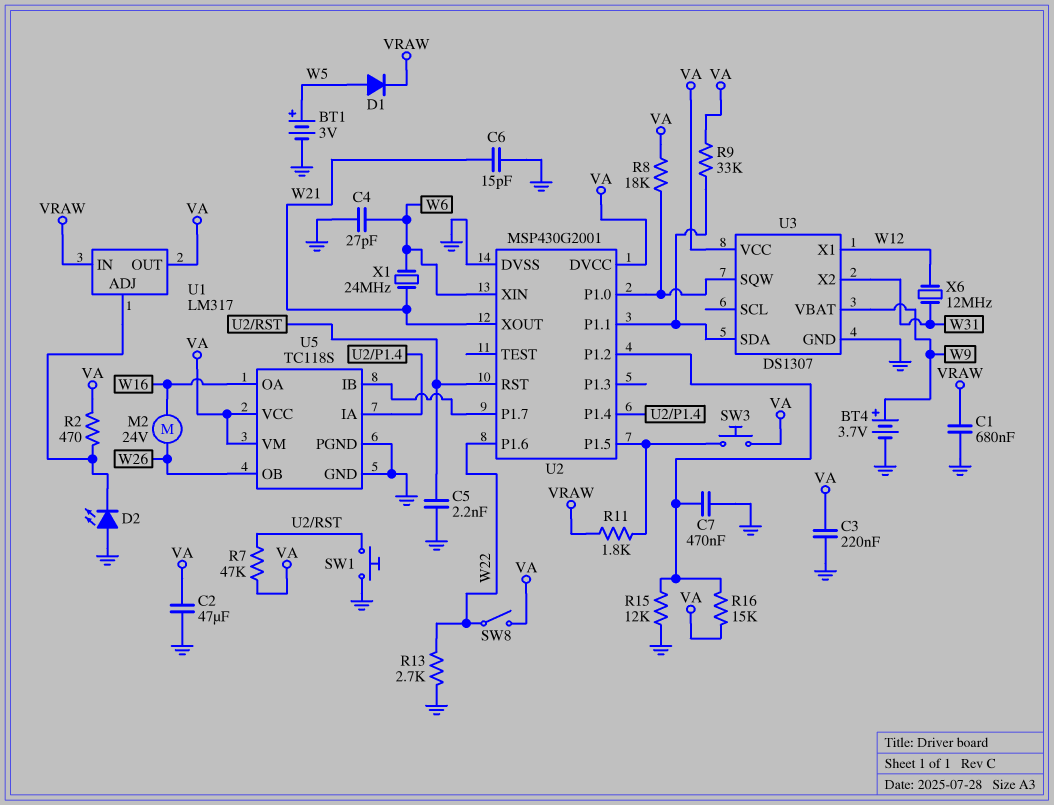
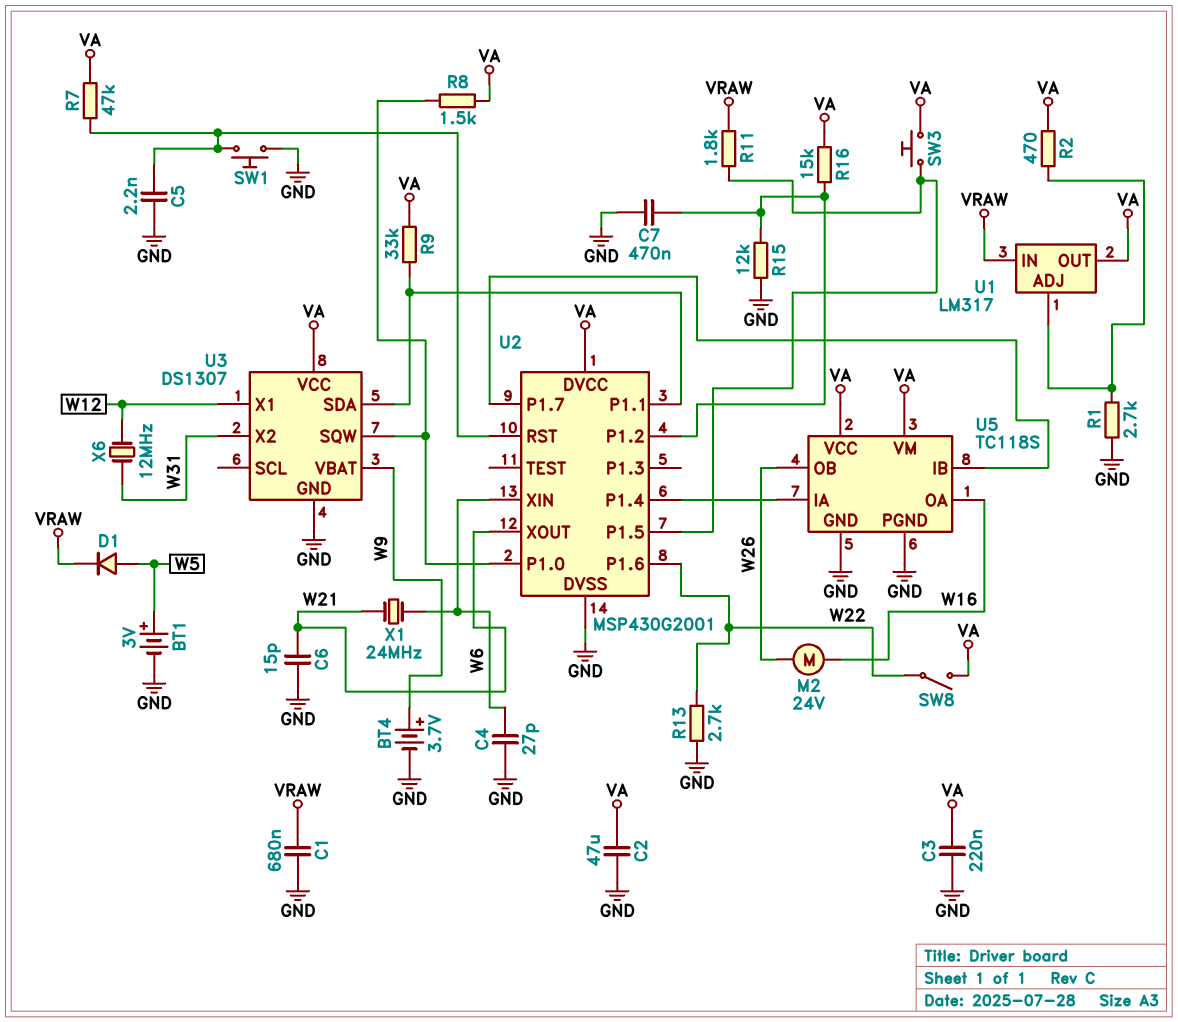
D2: LED (A GND, K U1/ADJ) -> none
R1: none -> 2.7k (GND, U1/ADJ)
R8: 18k (U2/P1.0, VA) -> 1.5k (U2/P1.0, VA)

